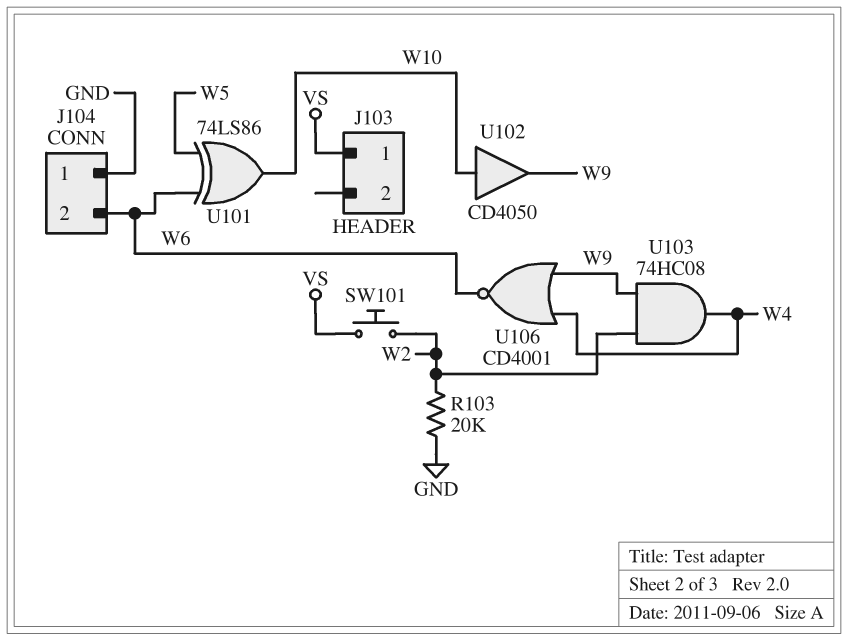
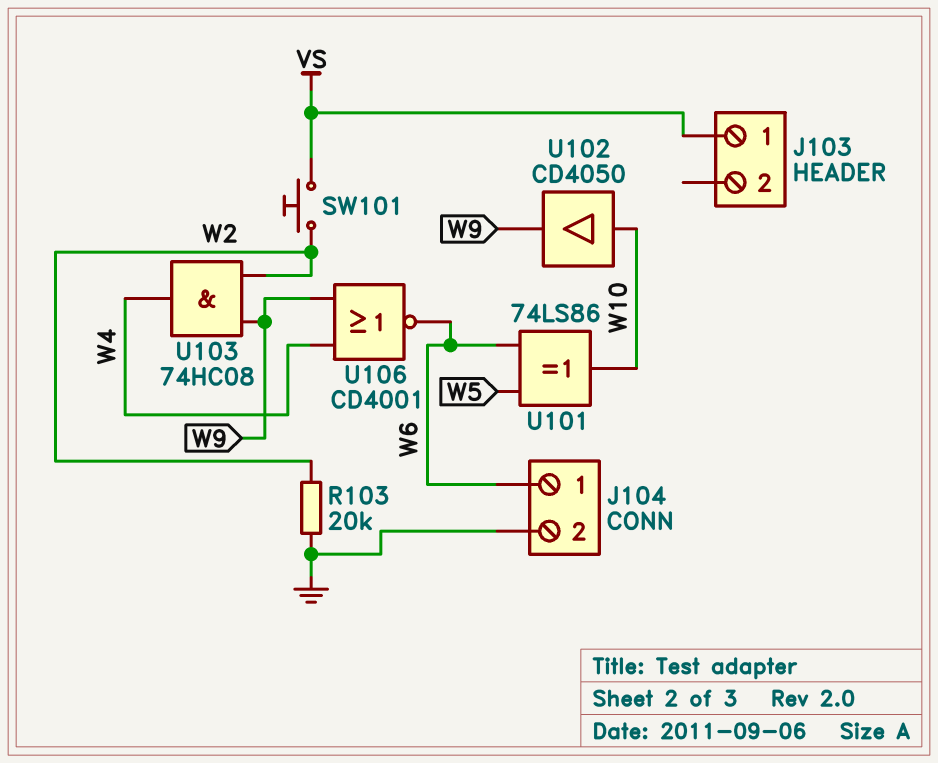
J104 pin 1: GND -> W6
J104 pin 2: W6 -> GND

